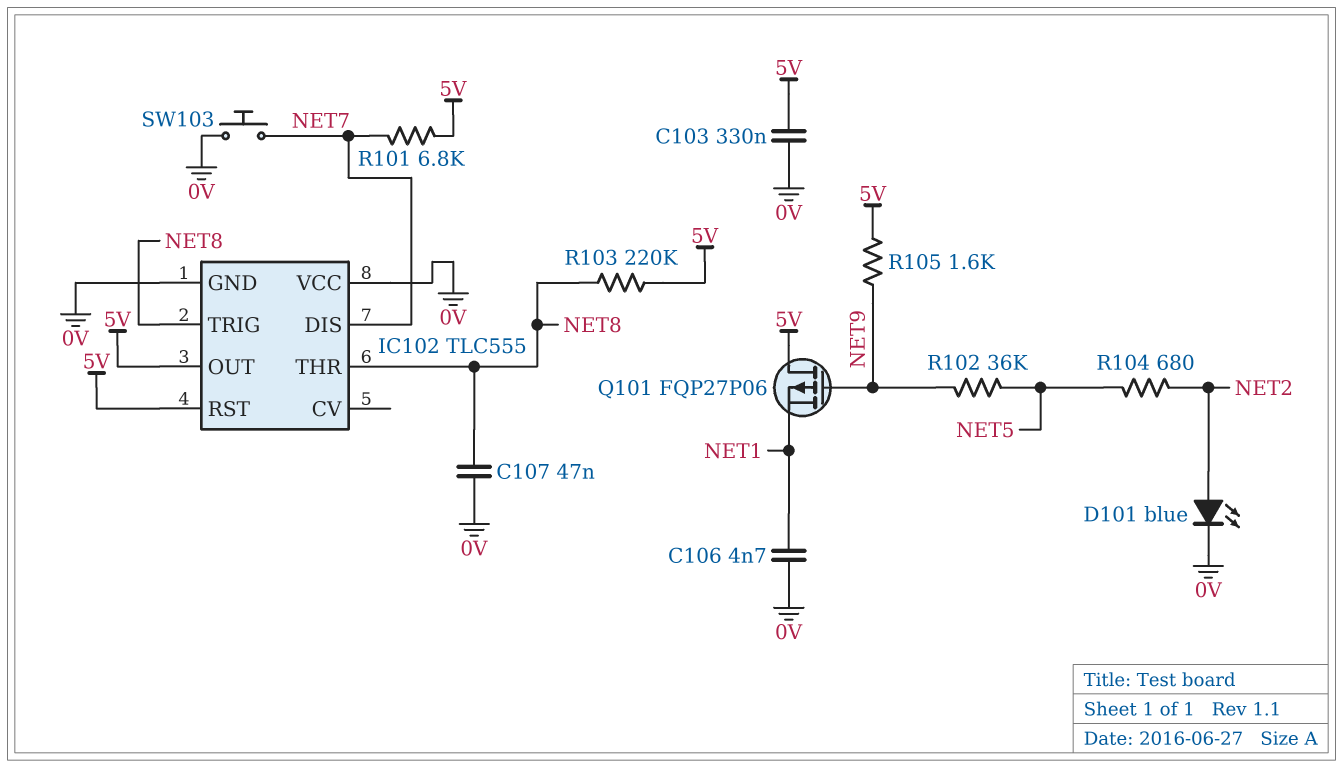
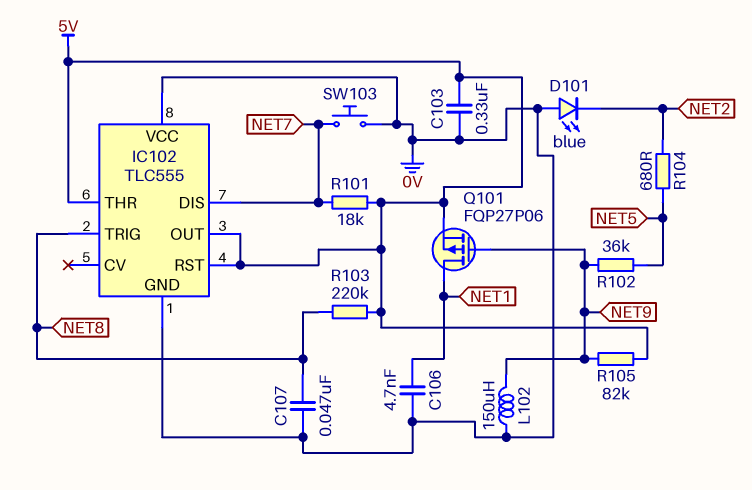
D101: LED blue (A NET2, K 0V) -> LED blue (A 0V, K NET2)
IC102 pin THR: NET8 -> 5V
L102: none -> 150uH (0V, NET9)
Q101: PMOS FQP27P06 (G NET9, D 5V, S NET1) -> PMOS FQP27P06 (G NET9, D NET1, S 5V)
R101: 6.8k (5V, NET7) -> 18k (5V, NET7)
R105: 1.6k (5V, NET9) -> 82k (5V, NET9)

